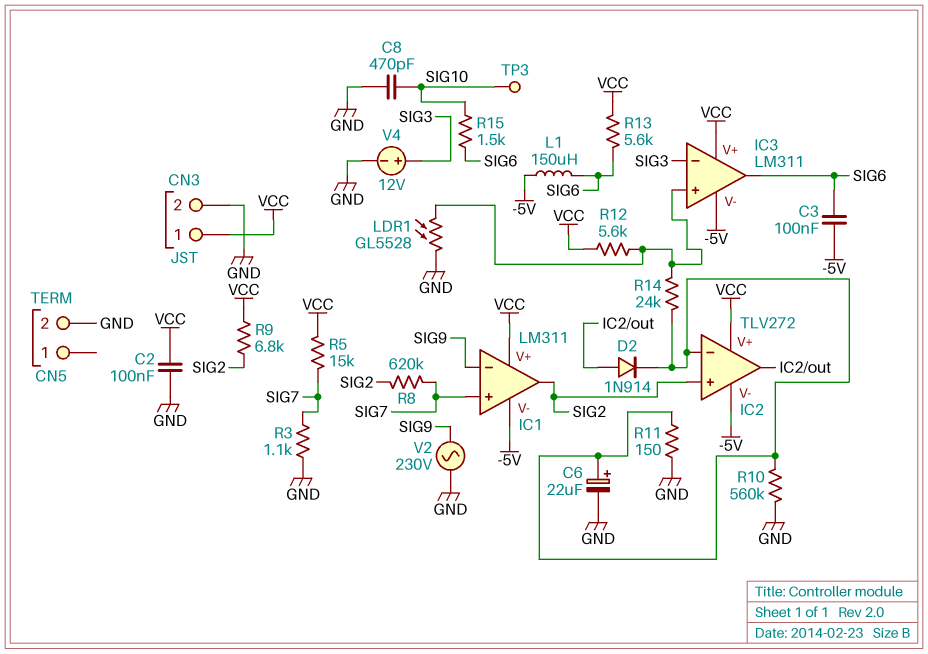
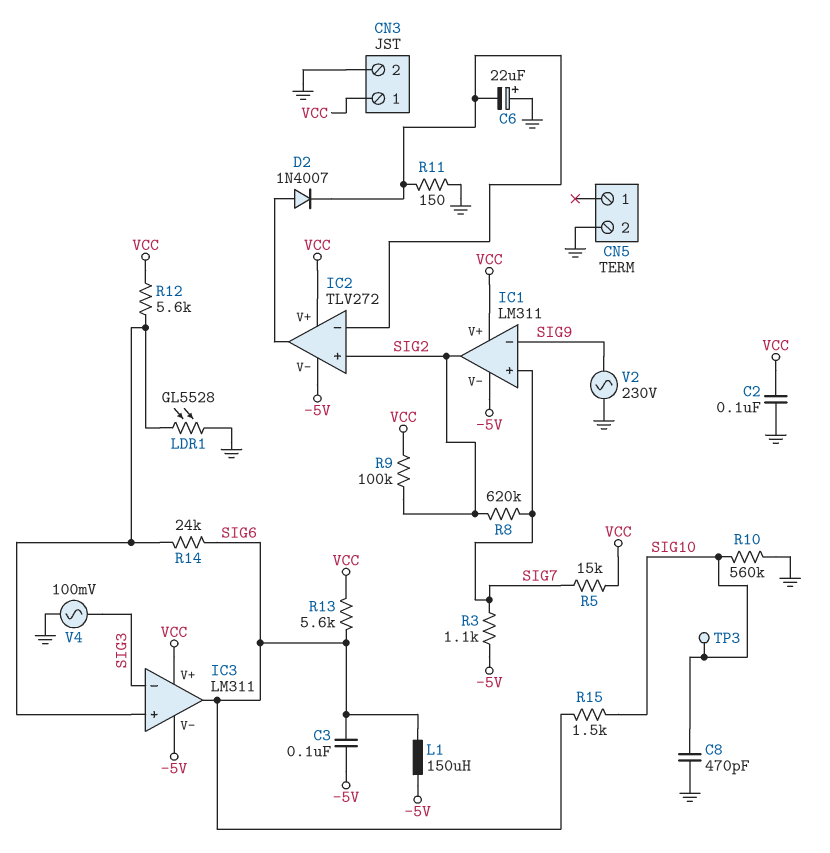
C6: 22uF (plus IC2/in-, minus GND) -> 22uF (plus GND, minus IC2/in-)
D2: diode 1N914 (A IC2/out, K IC2/in-) -> diode 1N4007 (A IC2/out, K IC2/in-)
R3: 1.1k (GND, SIG7) -> 1.1k (-5V, SIG7)
R9: 6.8k (SIG2, VCC) -> 100k (SIG2, VCC)
R10: 560k (GND, IC2/in-) -> 560k (GND, SIG10)
R14: 24k (IC2/in-, IC3/in+) -> 24k (IC3/in+, SIG6)
V4: 12V (plus SIG3, minus GND) -> AC 100mV (GND, SIG3)

